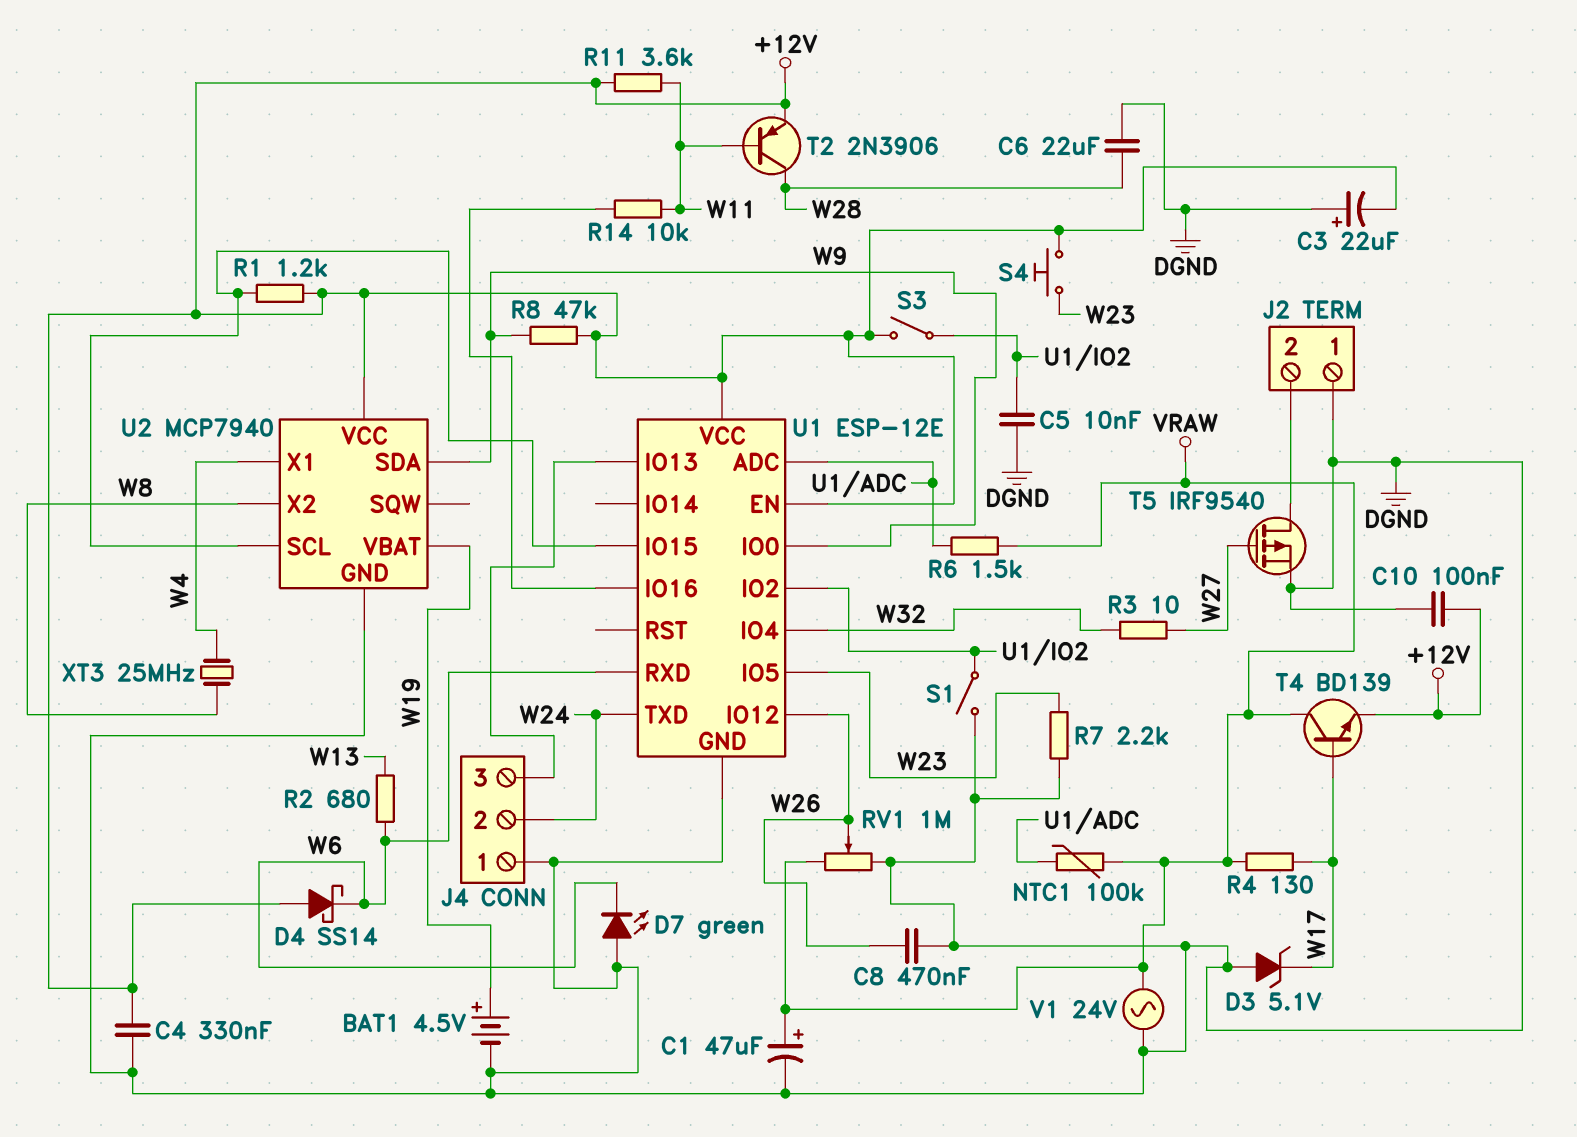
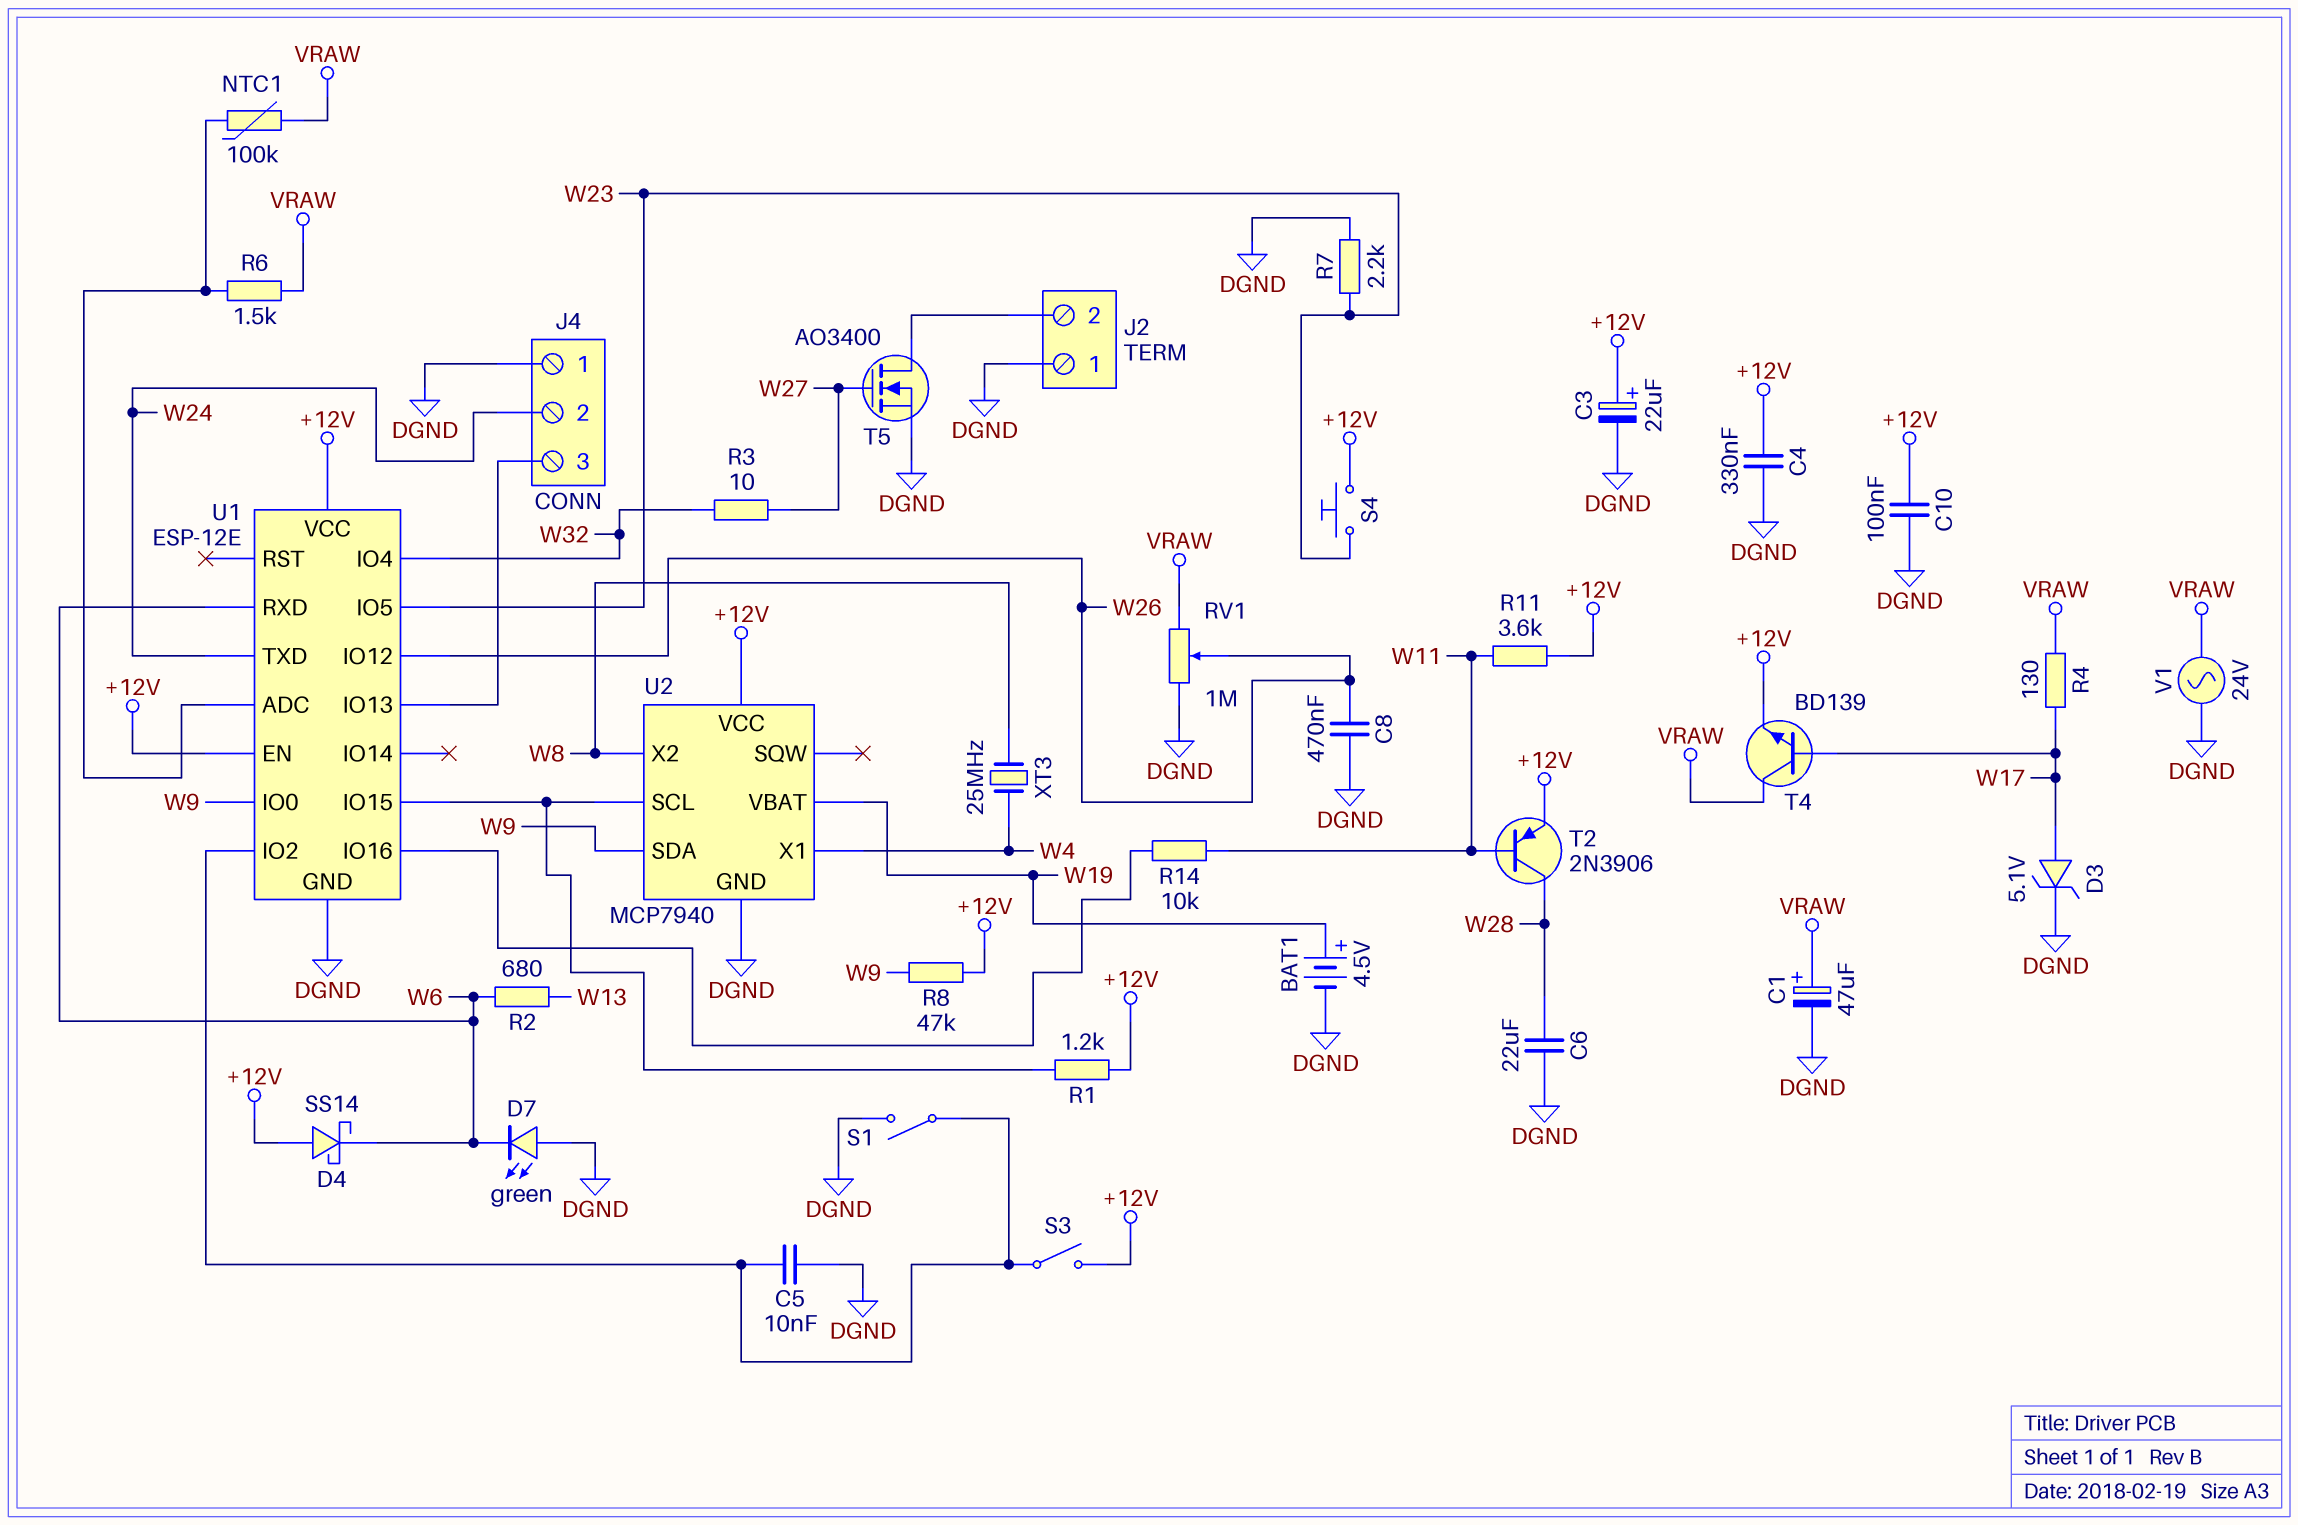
C3: 22uF (plus DGND, minus +12V) -> 22uF (plus +12V, minus DGND)
D3: zener 5.1V (A DGND, K W17) -> zener 5.1V (A W17, K DGND)
T5: PMOS IRF9540 (G W27, D J2/2, S DGND) -> NMOS AO3400 (G W27, D J2/2, S DGND)

